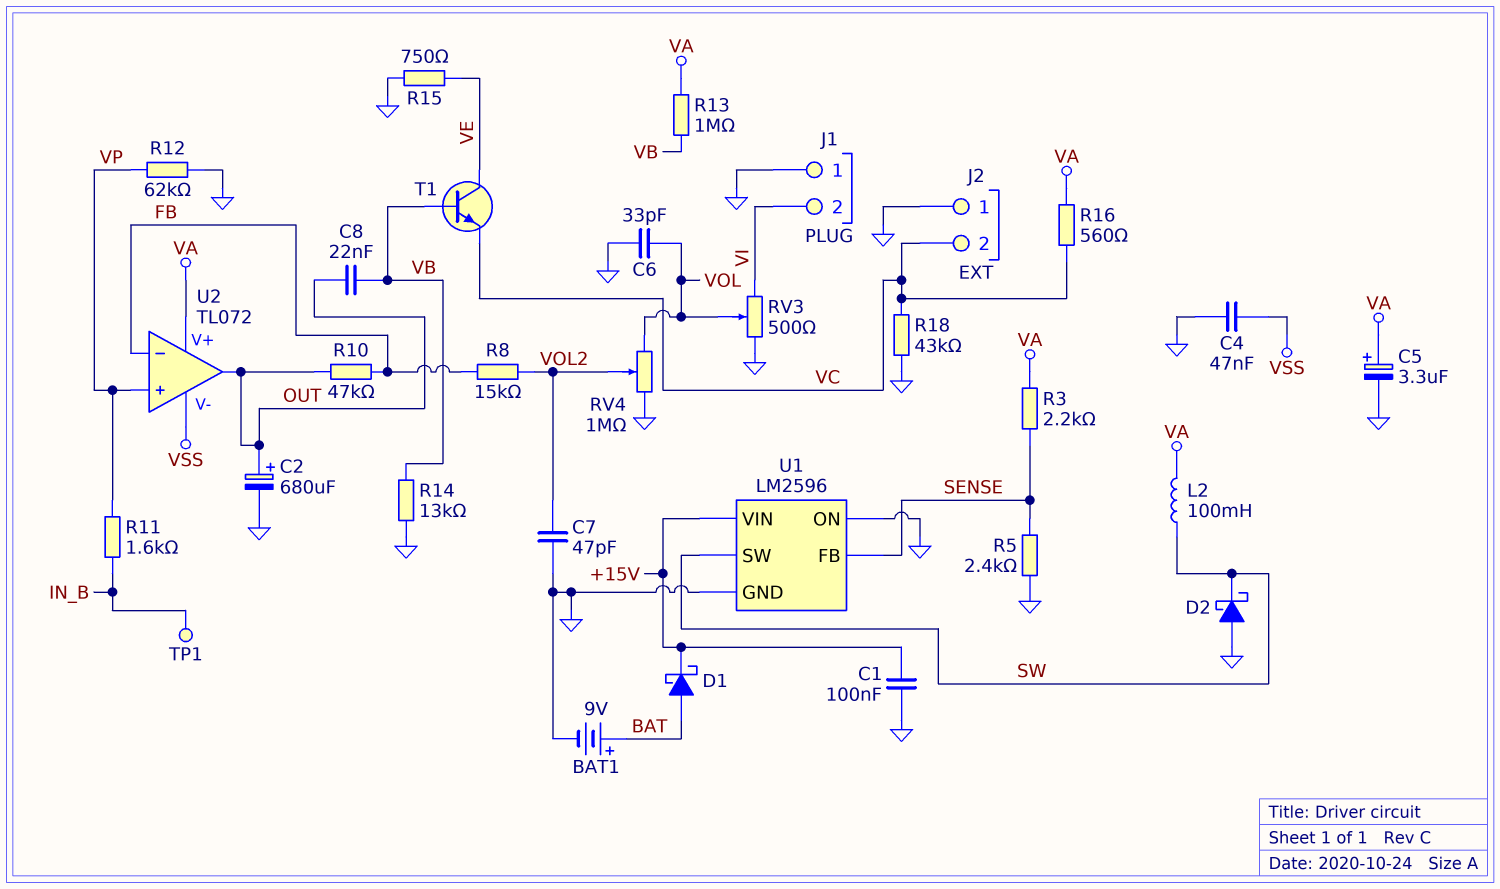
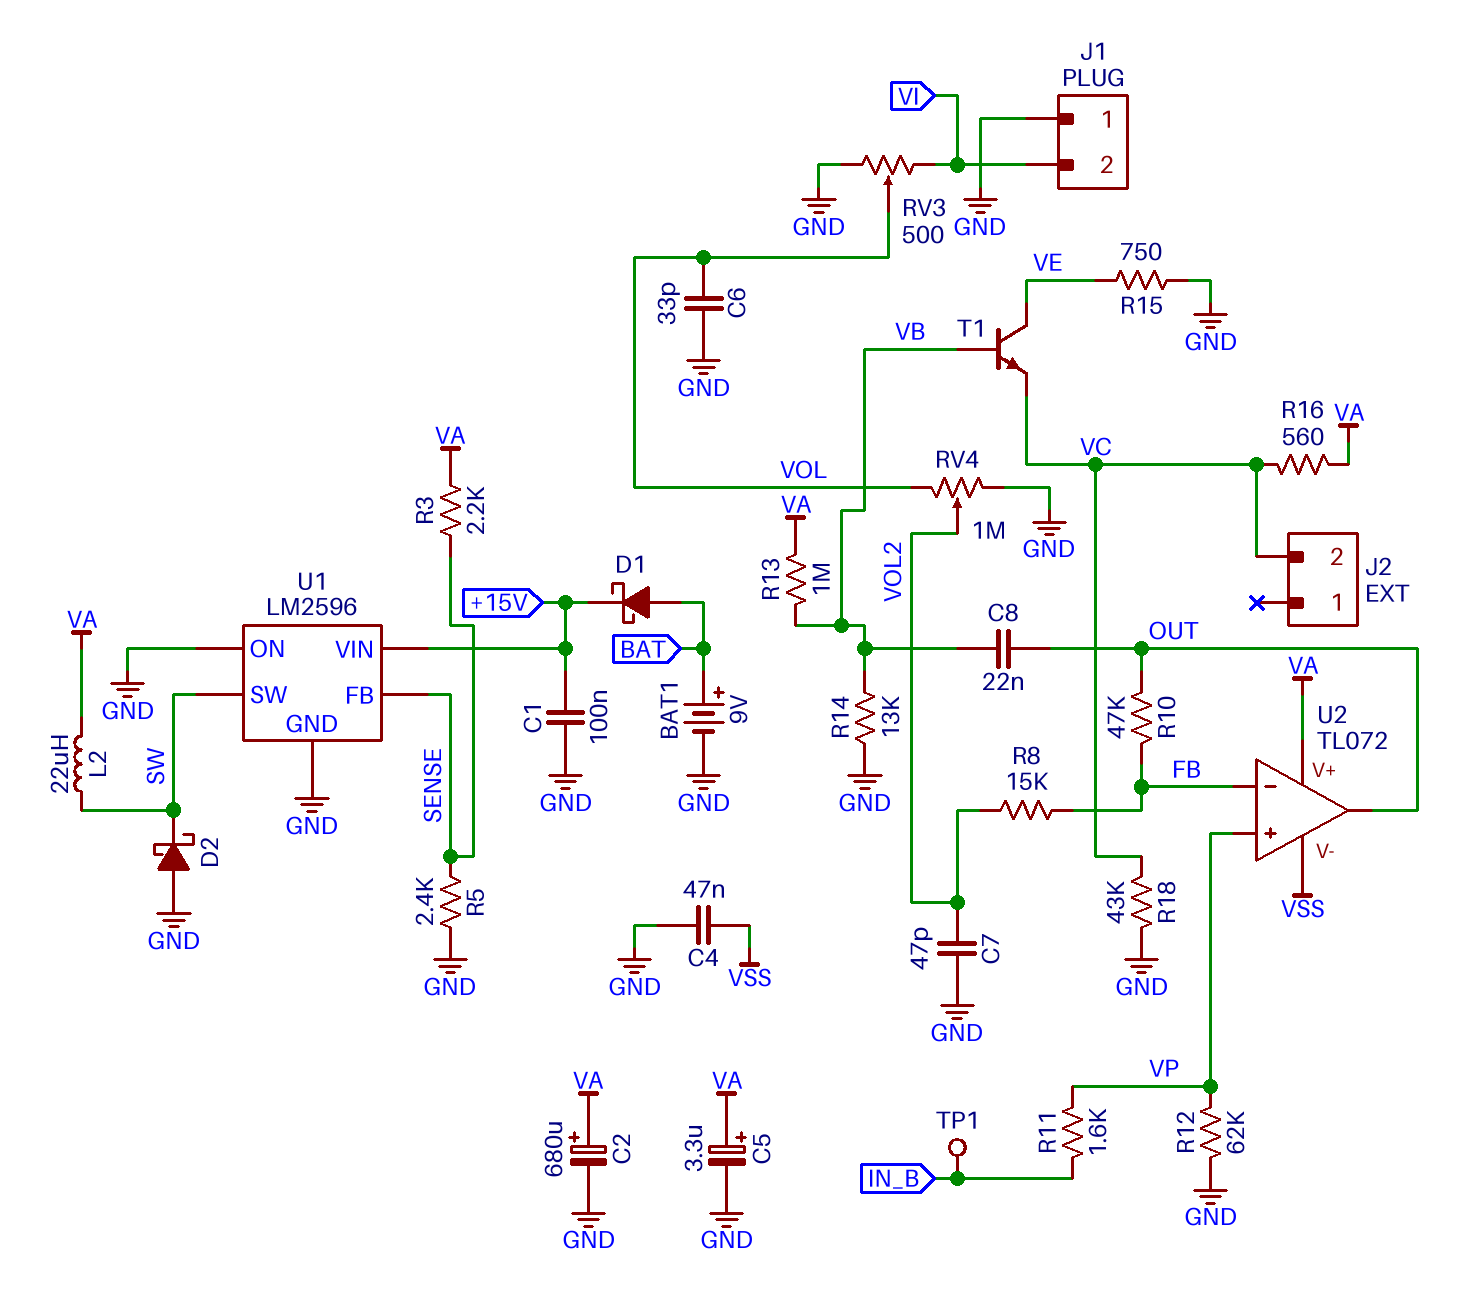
C2: 680uF (plus OUT, minus GND) -> 680uF (plus VA, minus GND)
J2 pin 1: GND -> none
L2: 100mH (SW, VA) -> 22uH (SW, VA)

